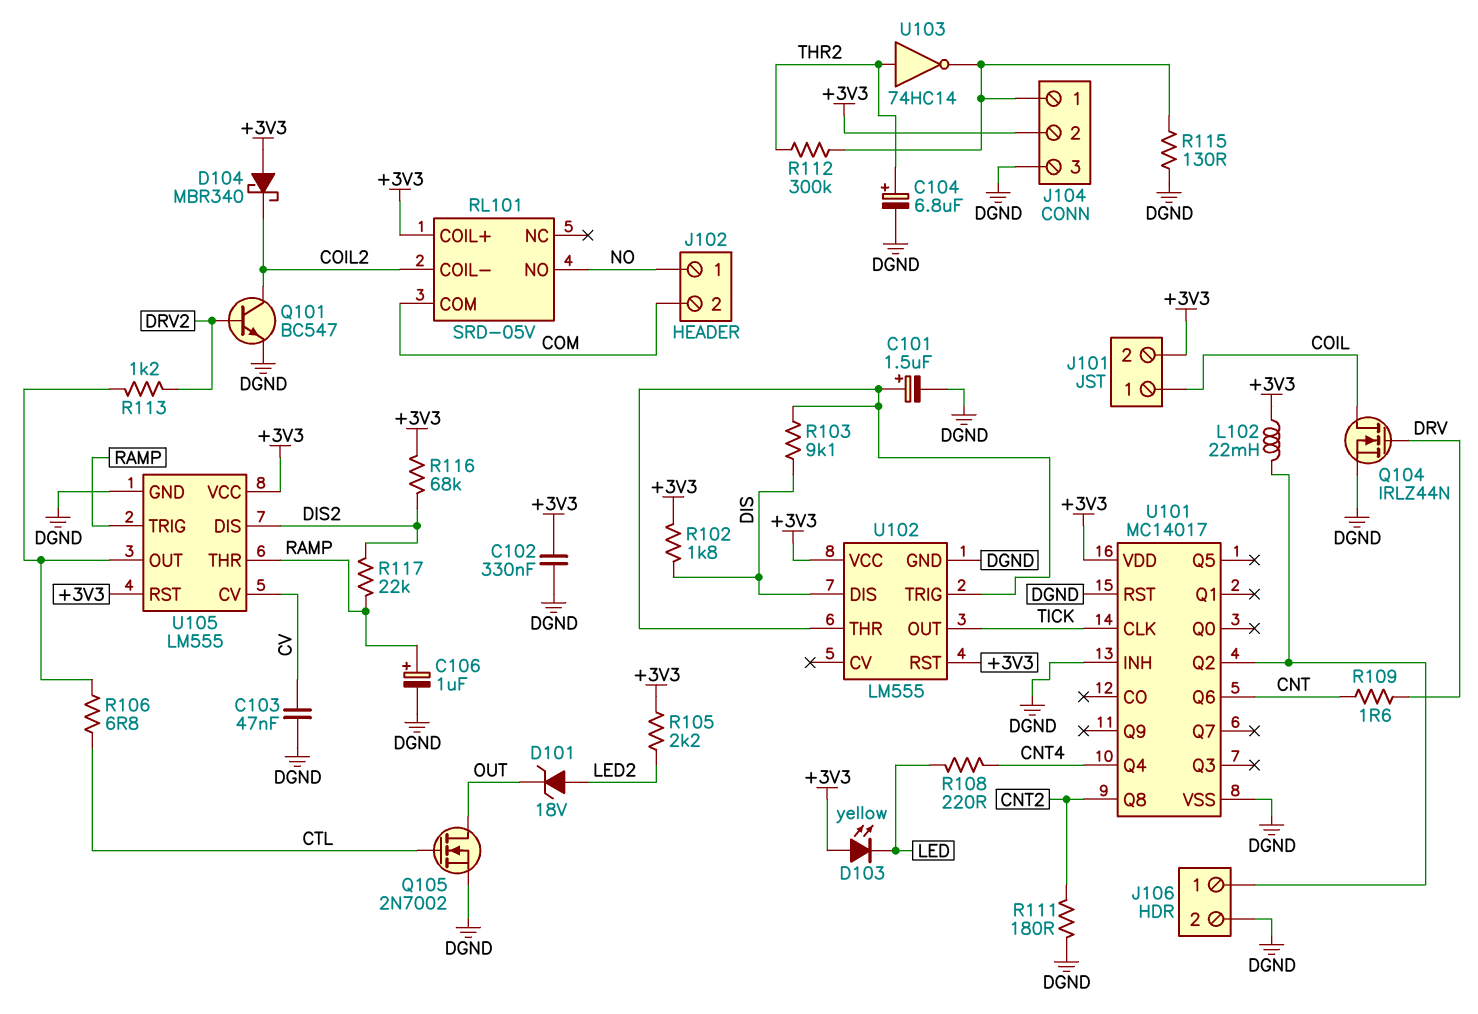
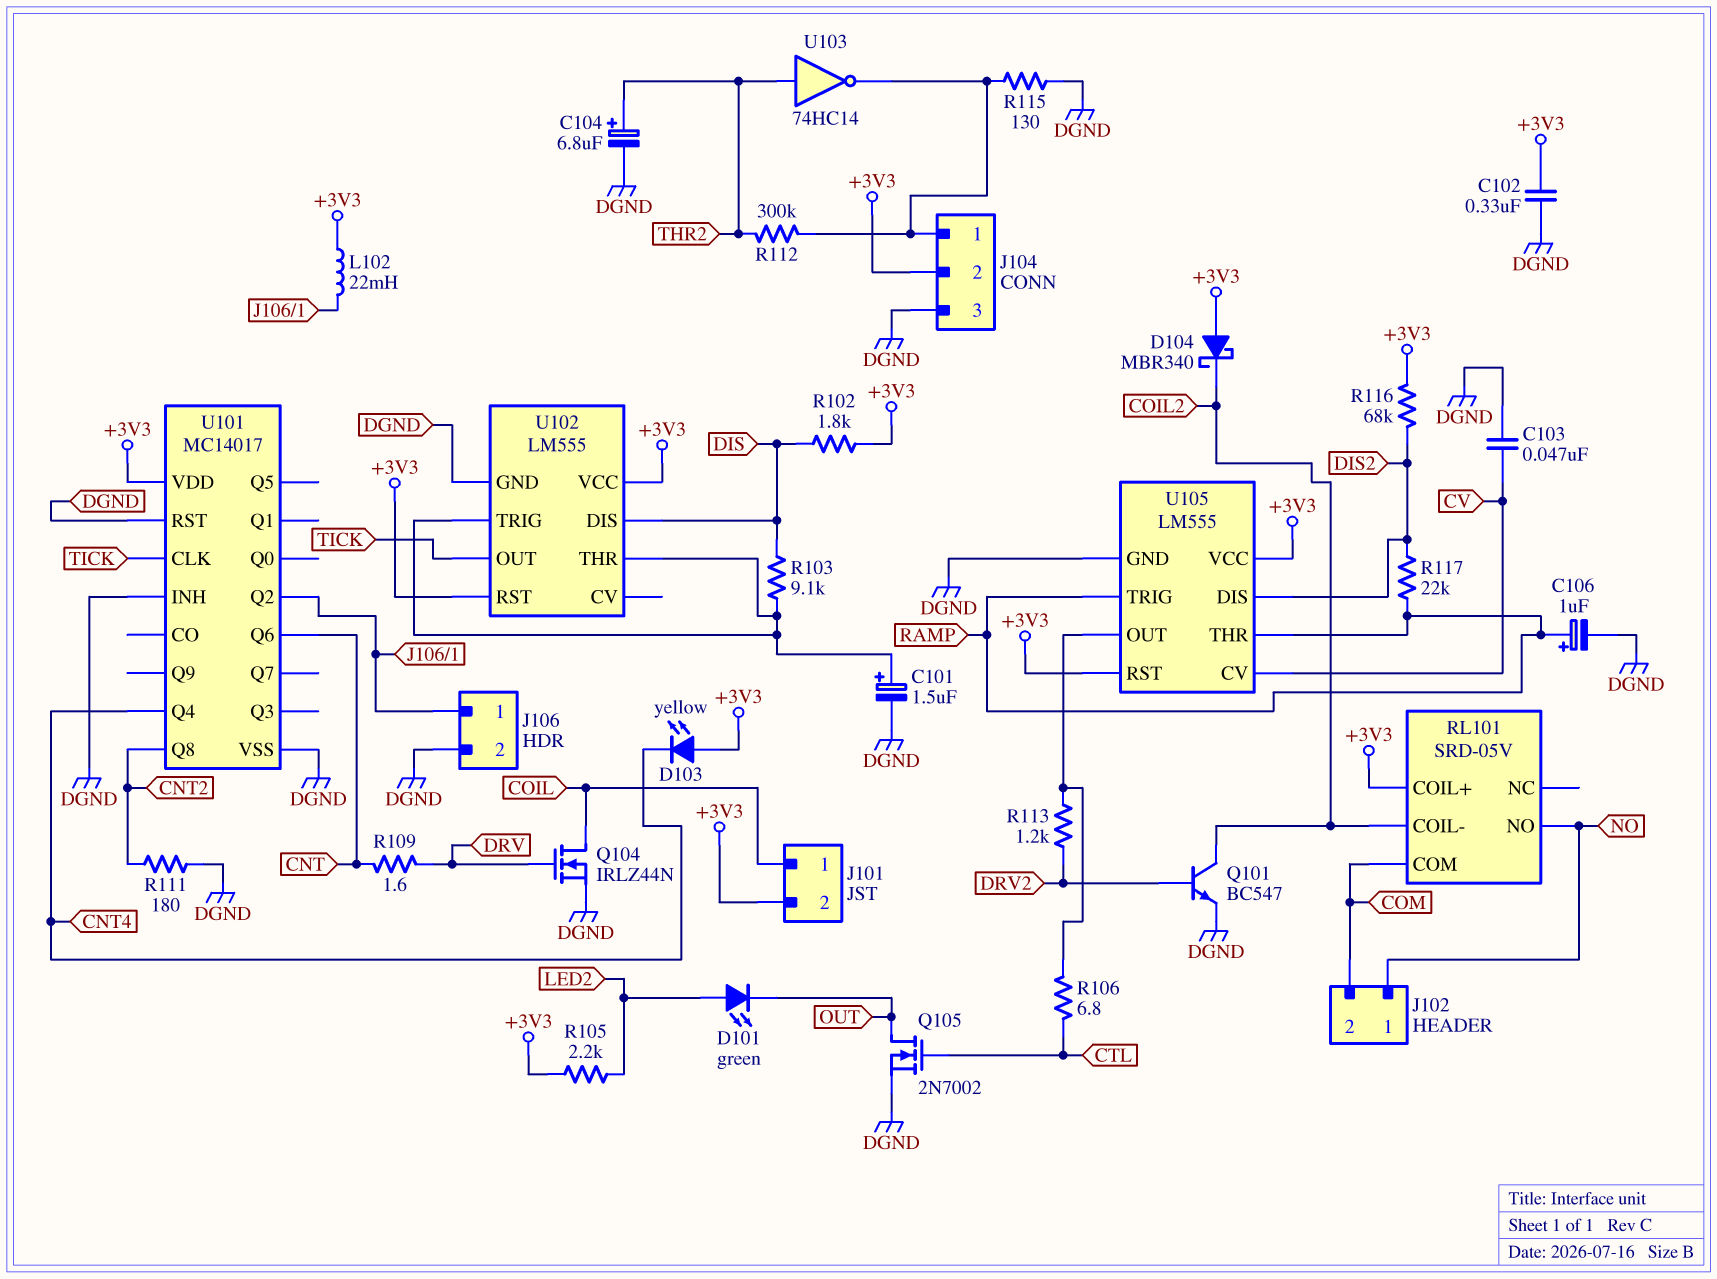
D101: zener 18V (A LED2, K OUT) -> LED green (A LED2, K OUT)
D103: LED yellow (A +3V3, K LED) -> LED yellow (A +3V3, K CNT4)
R108: 220 (CNT4, LED) -> none

